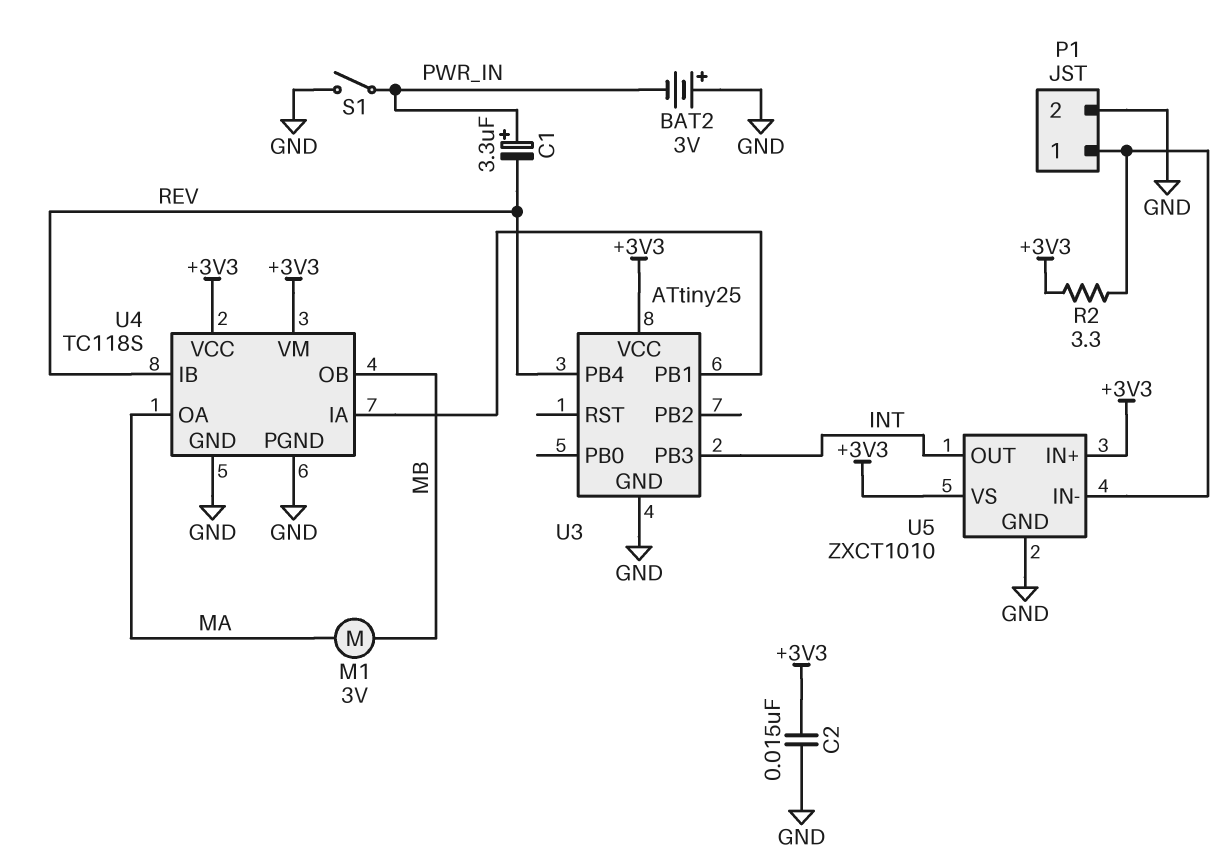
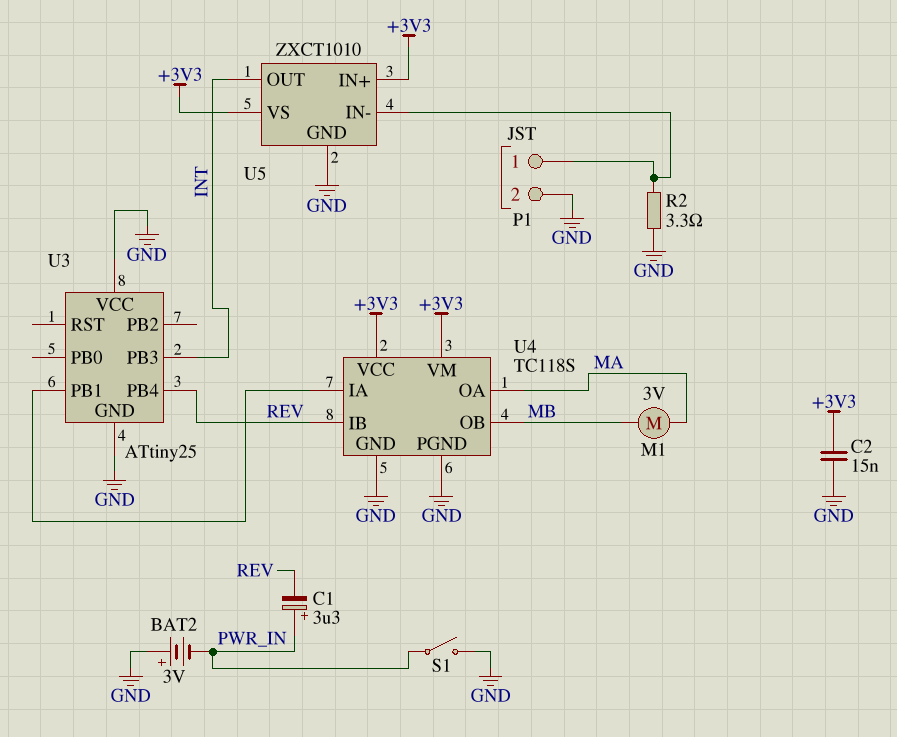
R2: 3.3 (+3V3, P1/1) -> 3.3 (GND, P1/1)
U3 pin VCC: +3V3 -> GND

